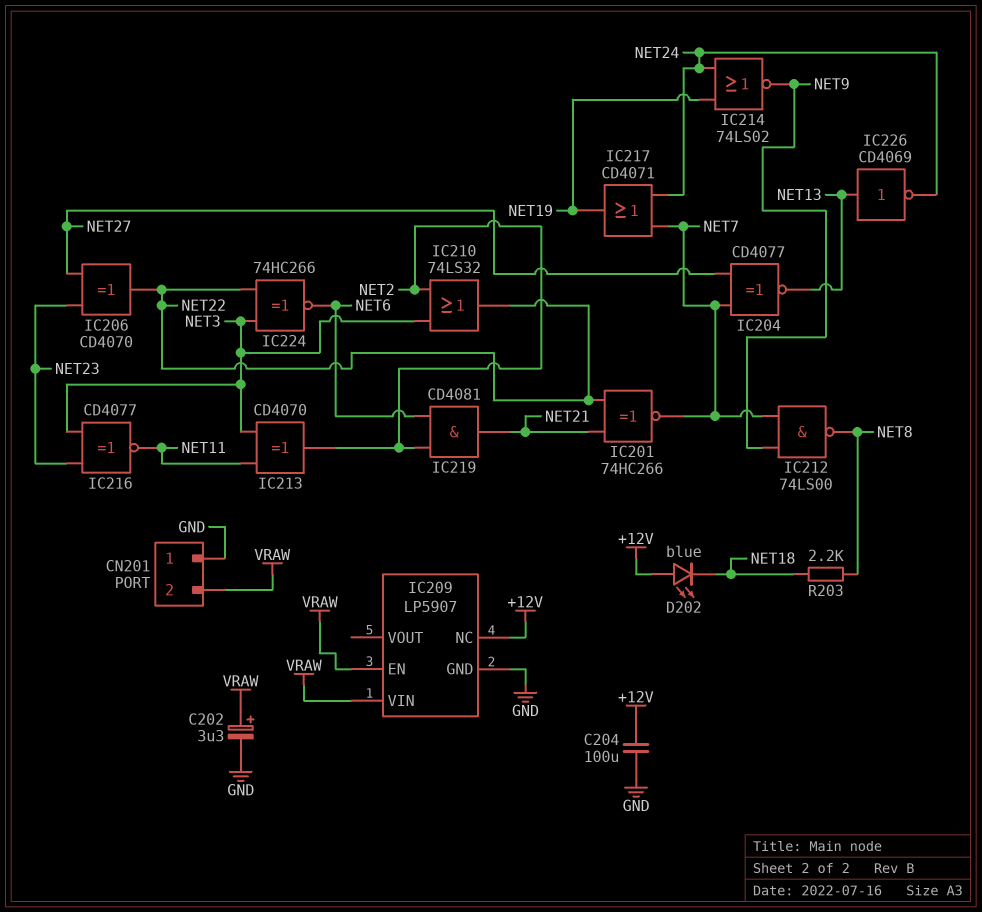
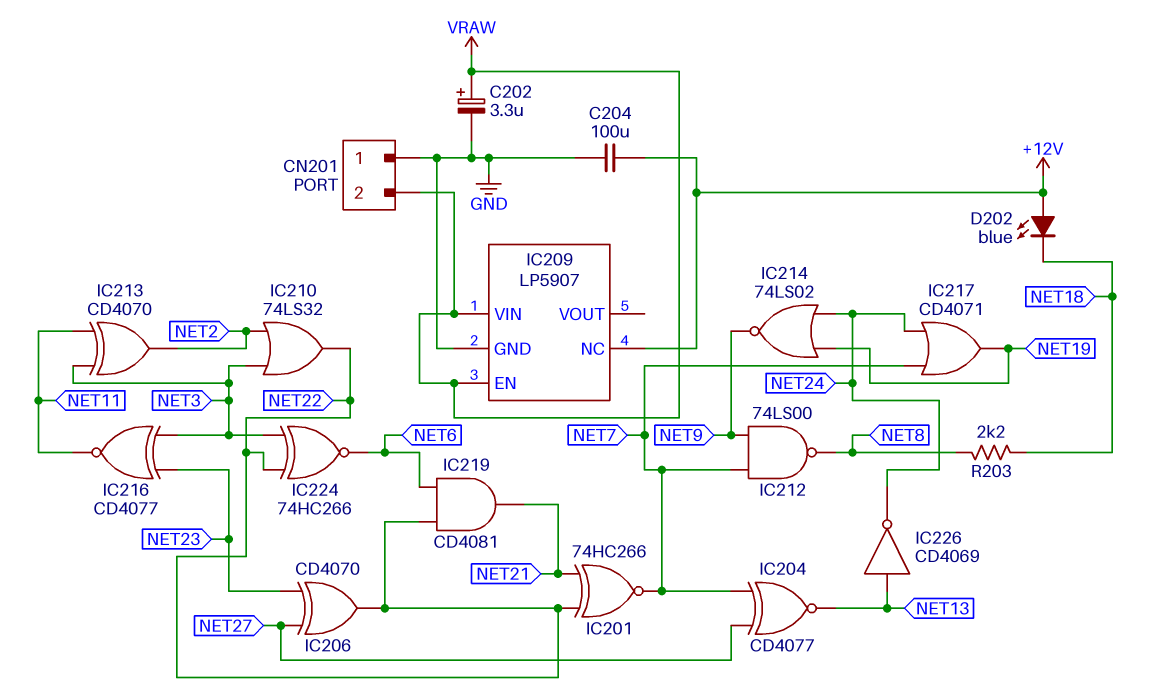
IC219: AND CD4081 (in NET2, in NET6, out NET21) -> AND CD4081 (in NET6, in NET22, out NET21)

